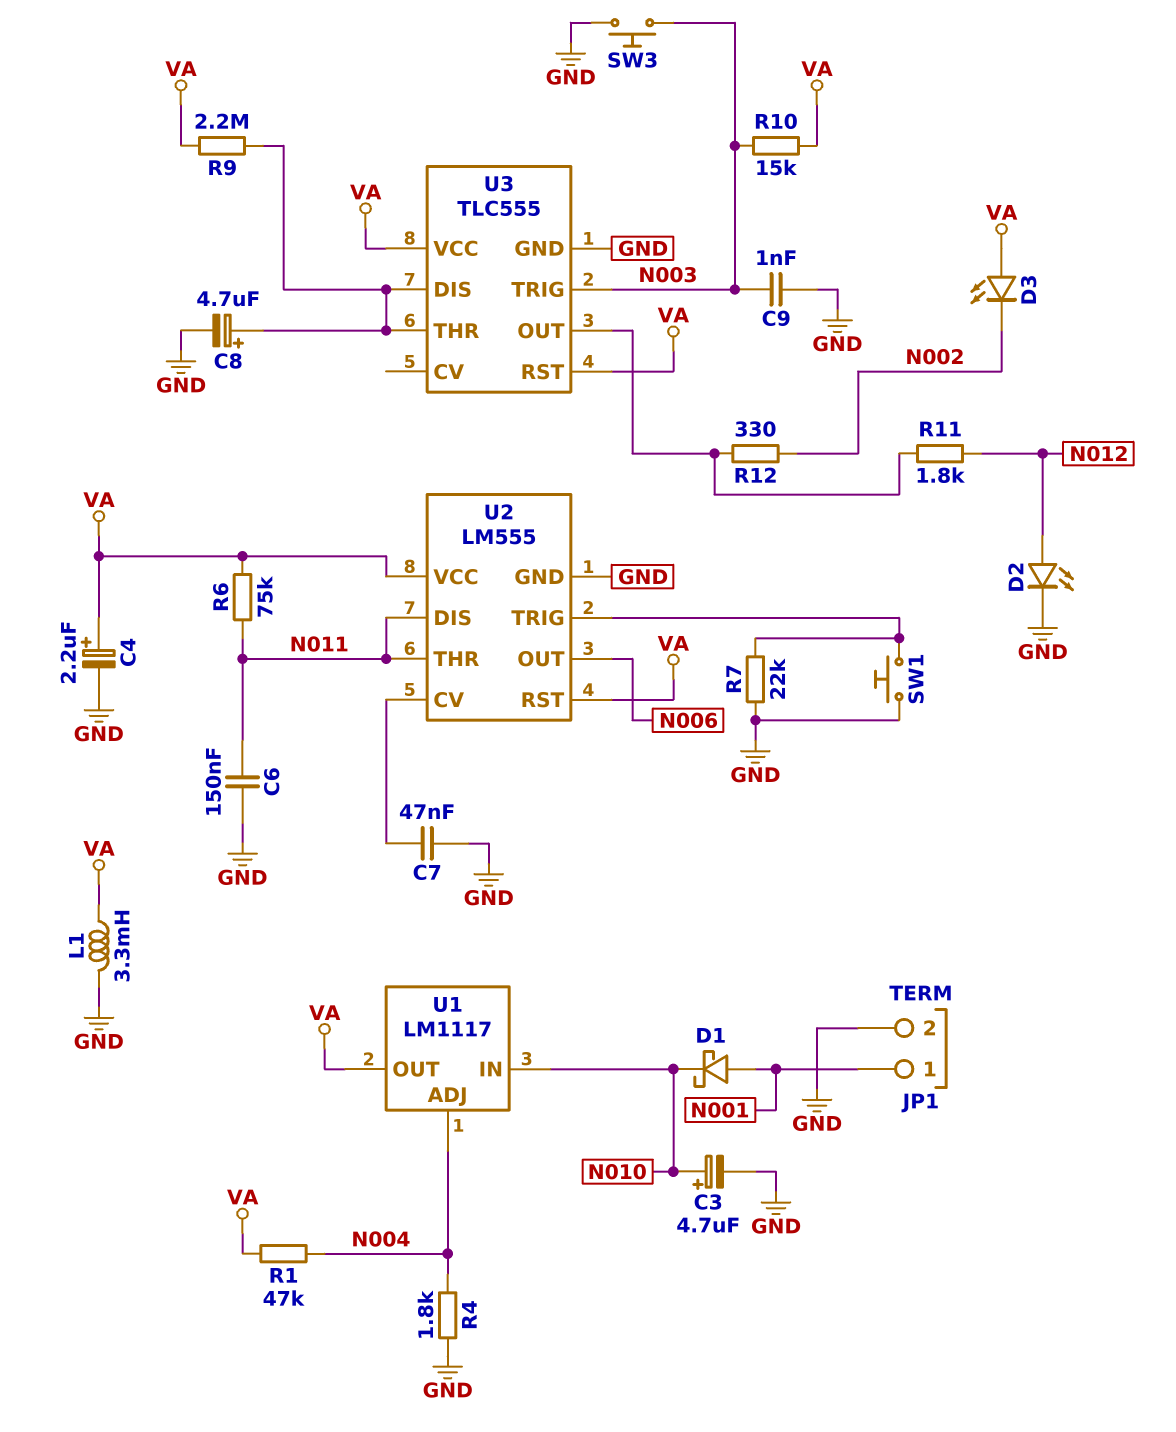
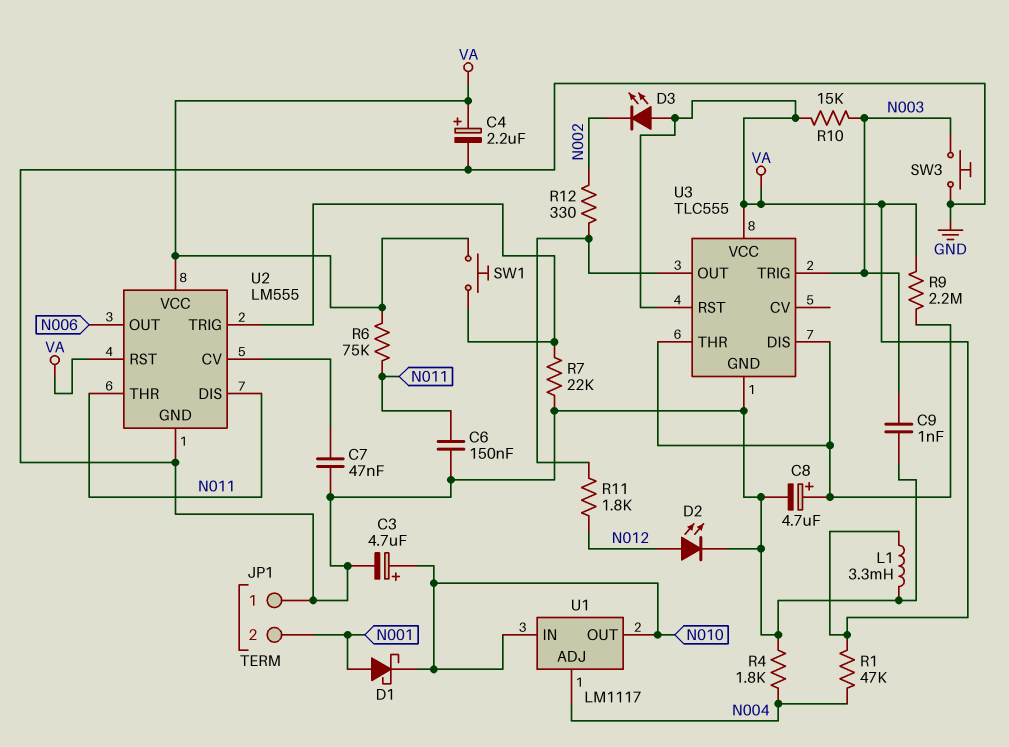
JP1 pin 1: N001 -> GND
JP1 pin 2: GND -> N001
SW1: button (GND, U2/TRIG) -> button (U2/TRIG, VA)
U1 pin OUT: VA -> N010

